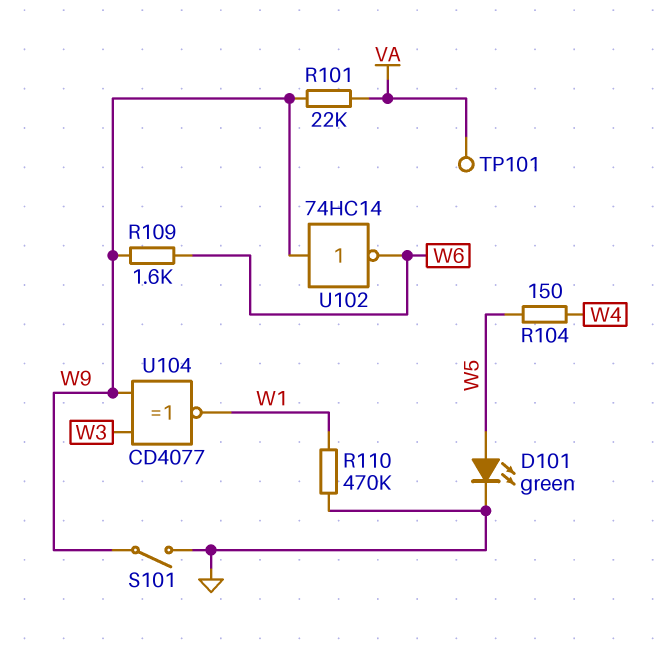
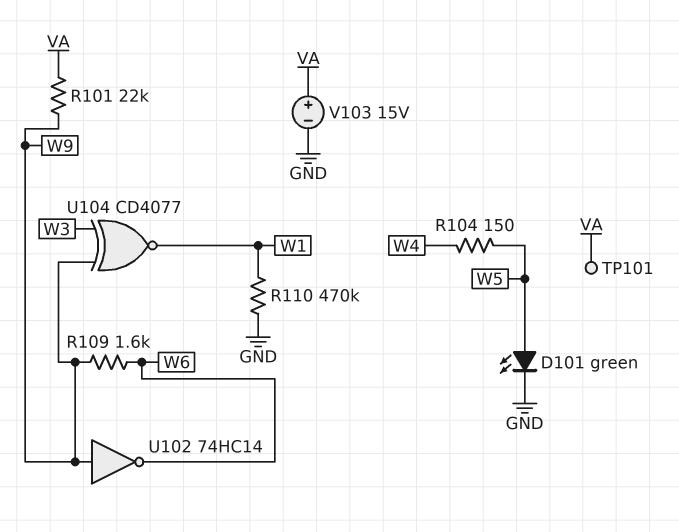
S101: switch (GND, W9) -> none
V103: none -> 15V (plus VA, minus GND)

